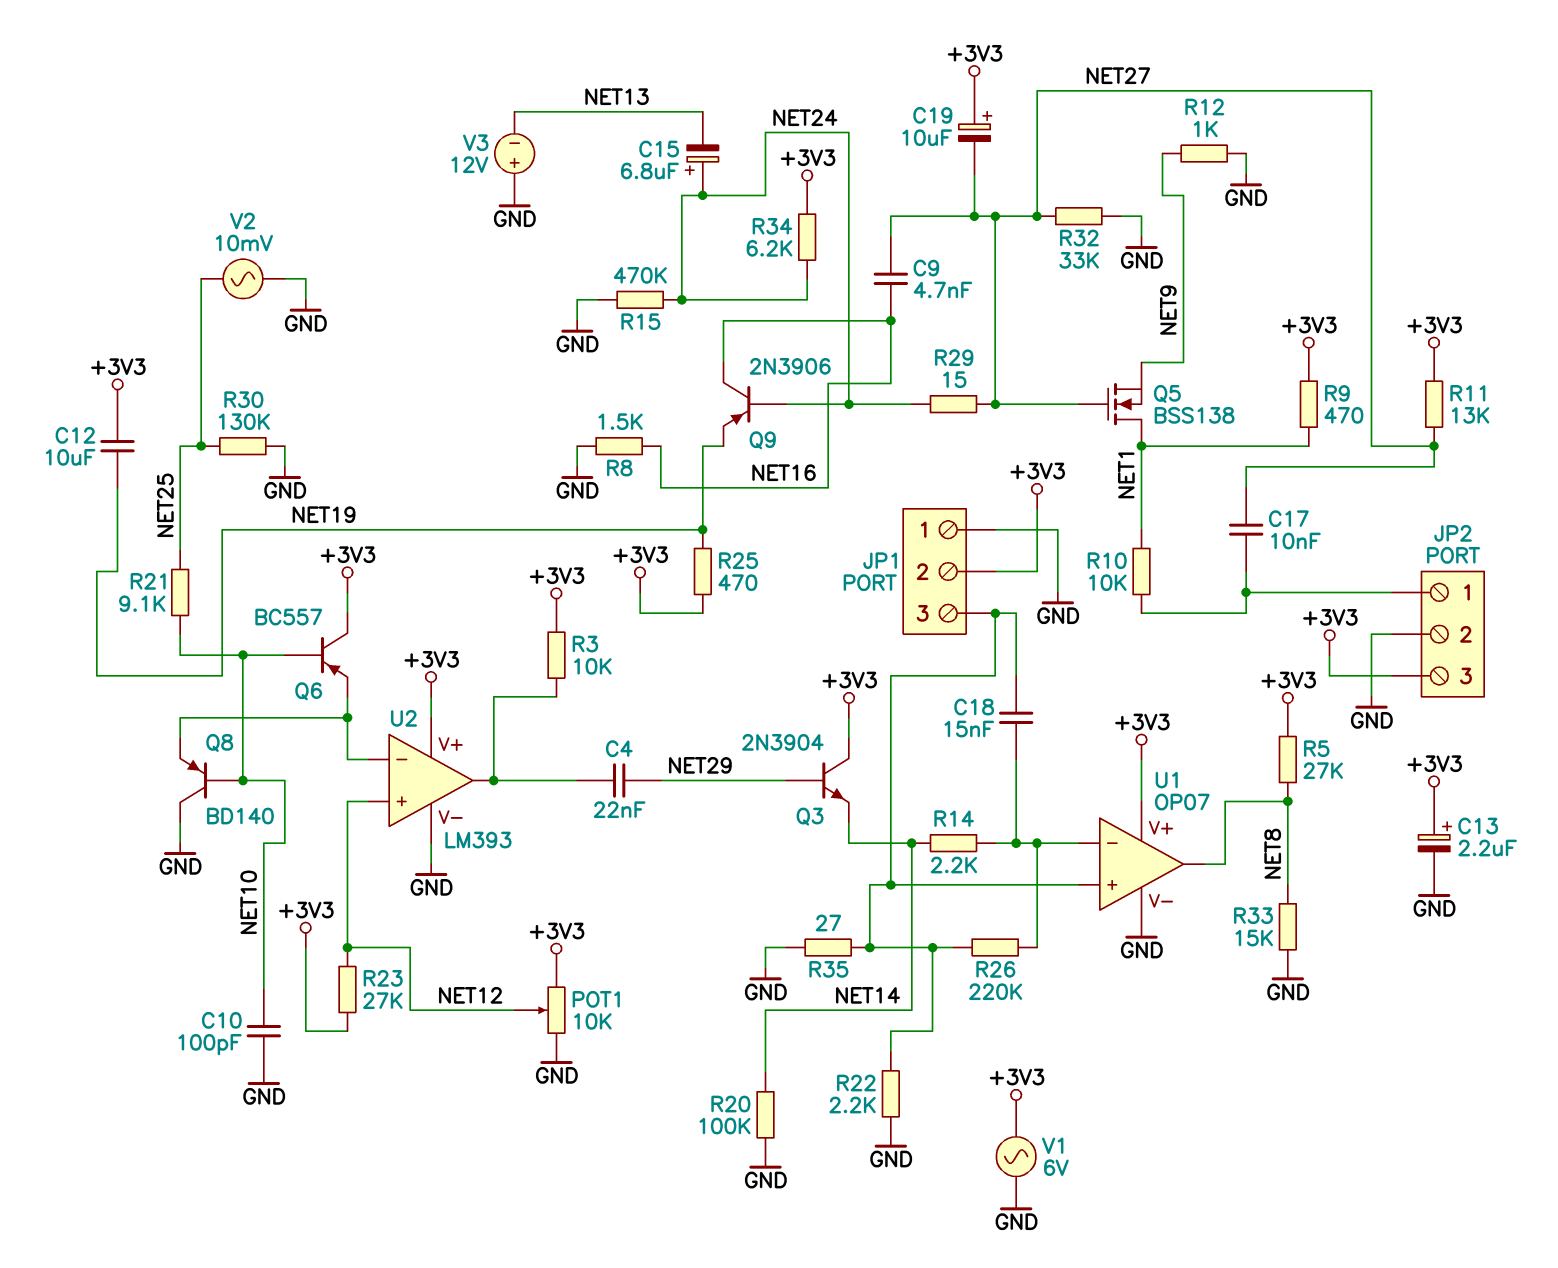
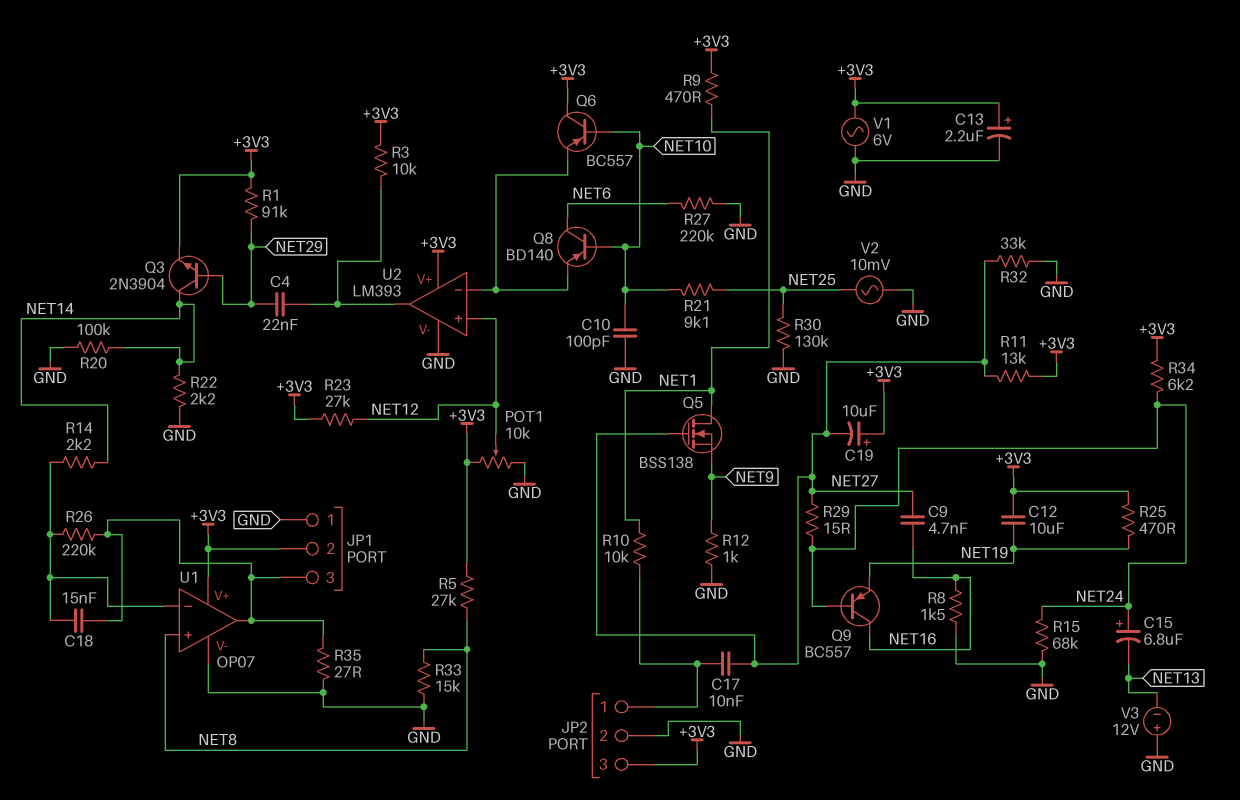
Q3: NPN 2N3904 (B NET29, C +3V3, E NET14) -> NPN 2N3904 (B NET29, C NET14, E +3V3)
Q8: PNP BD140 (B NET10, C GND, E U2/in-) -> PNP BD140 (B NET10, C NET6, E U2/in-)
Q9: PNP 2N3906 (B NET24, C NET16, E NET19) -> PNP BC557 (B NET24, C NET16, E NET19)
R1: none -> 91k (+3V3, NET29)
R15: 470k (GND, NET24) -> 68k (GND, NET24)
R22: 2.2k (GND, JP1/3) -> 2.2k (GND, NET14)
R27: none -> 220k (GND, NET6)
U1 pin in+: JP1/3 -> NET8
U1 pin out: NET8 -> JP1/3

